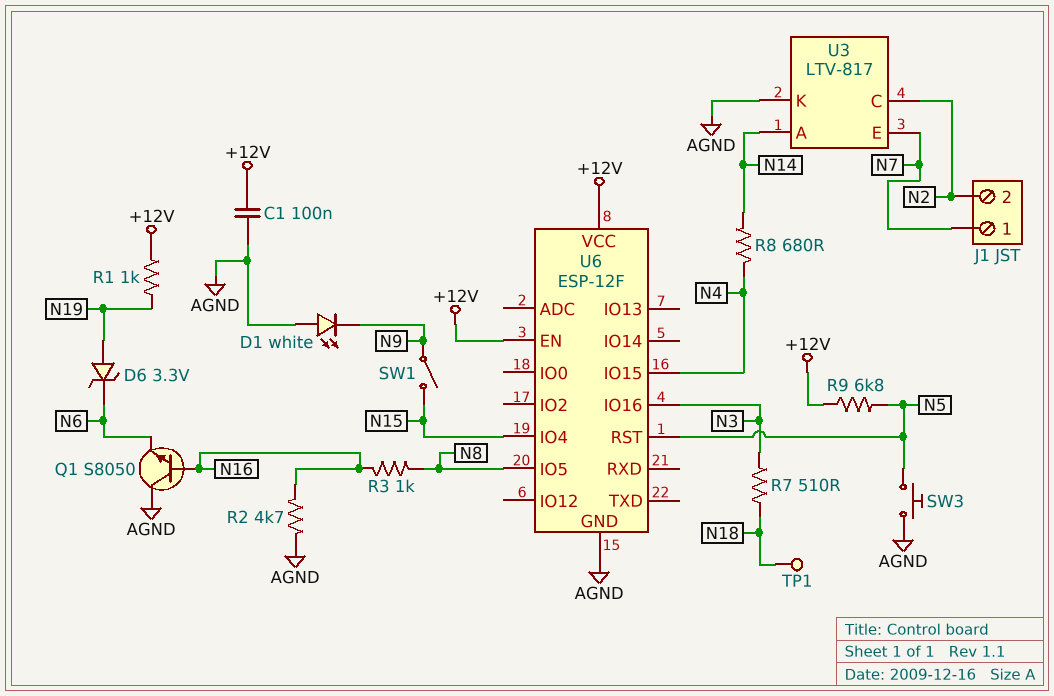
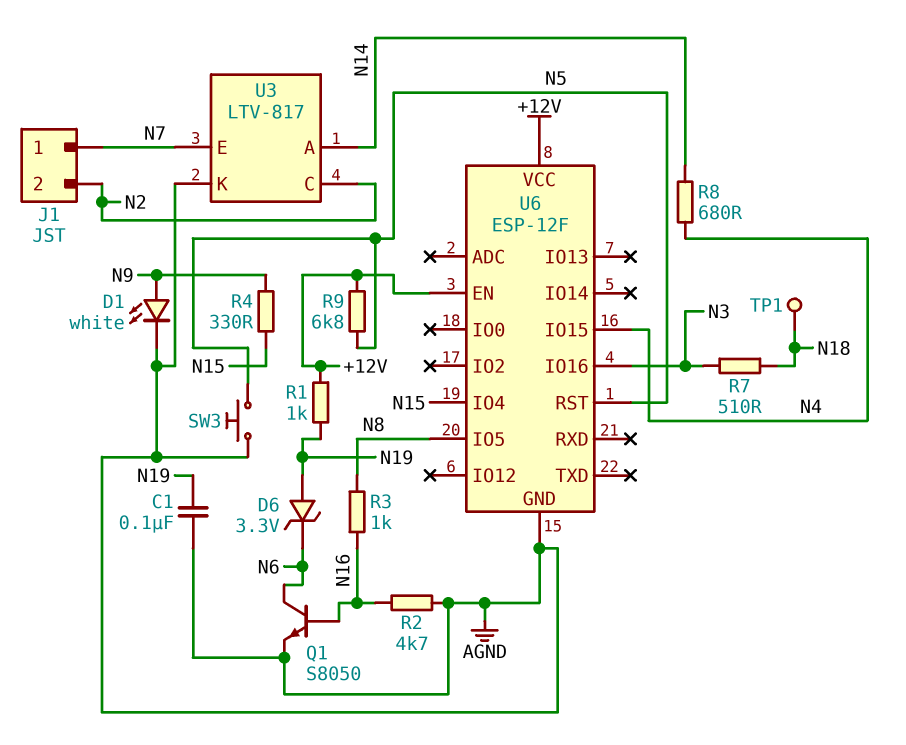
C1: 100nF (+12V, AGND) -> 100nF (AGND, N19)
D1: LED white (A AGND, K N9) -> LED white (A N9, K AGND)
Q1: NPN S8050 (B N16, C AGND, E N6) -> NPN S8050 (B N16, C N6, E AGND)
R4: none -> 330 (N9, N15)
SW1: switch (N9, N15) -> none

